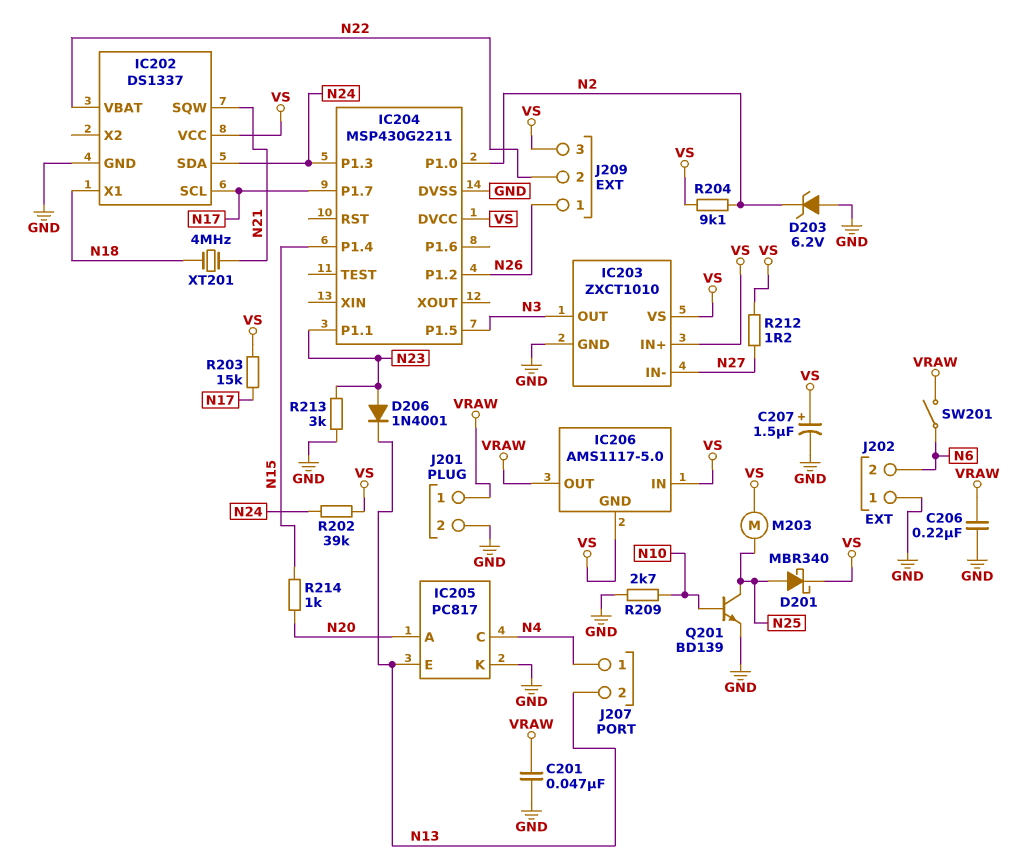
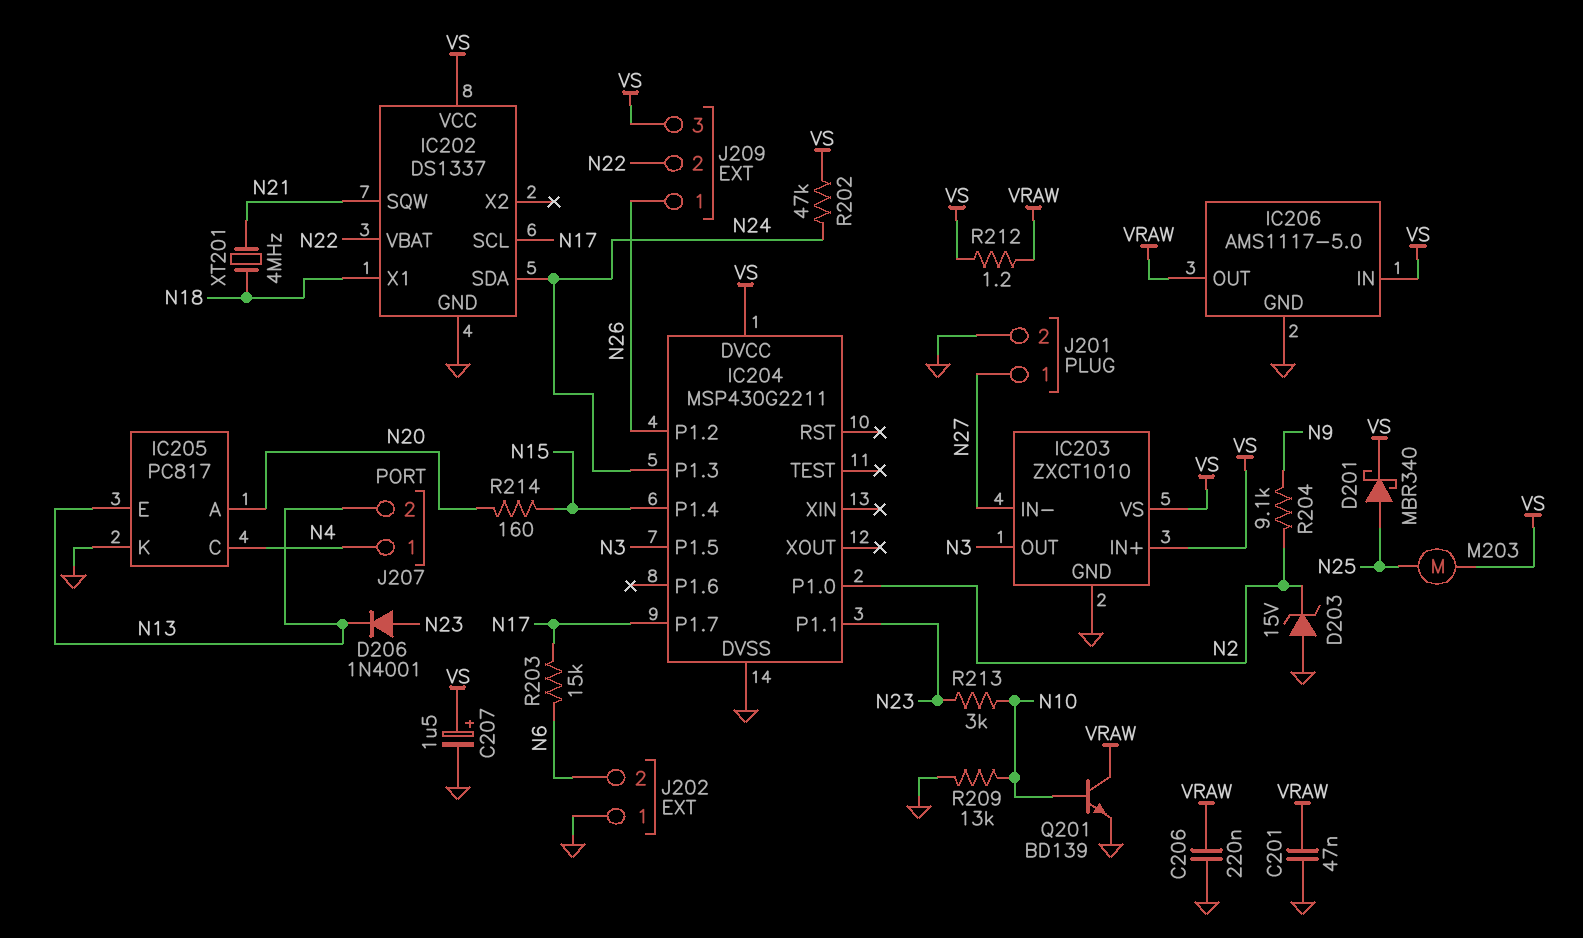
D203: zener 6.2V (A GND, K N2) -> zener 15V (A GND, K N2)
IC206 pin GND: VS -> GND
J201 pin 1: VRAW -> N27
Q201: NPN BD139 (B N10, C N25, E GND) -> NPN BD139 (B N10, C VRAW, E GND)
R202: 39k (N24, VS) -> 47k (N24, VS)
R203: 15k (N17, VS) -> 15k (N6, N17)
R204: 9.1k (N2, VS) -> 9.1k (N2, N9)
R209: 2.7k (GND, N10) -> 13k (GND, N10)
R212: 1.2 (N27, VS) -> 1.2 (VRAW, VS)
R213: 3k (GND, N23) -> 3k (N10, N23)
R214: 1k (N15, N20) -> 160 (N15, N20)
SW201: switch (N6, VRAW) -> none

